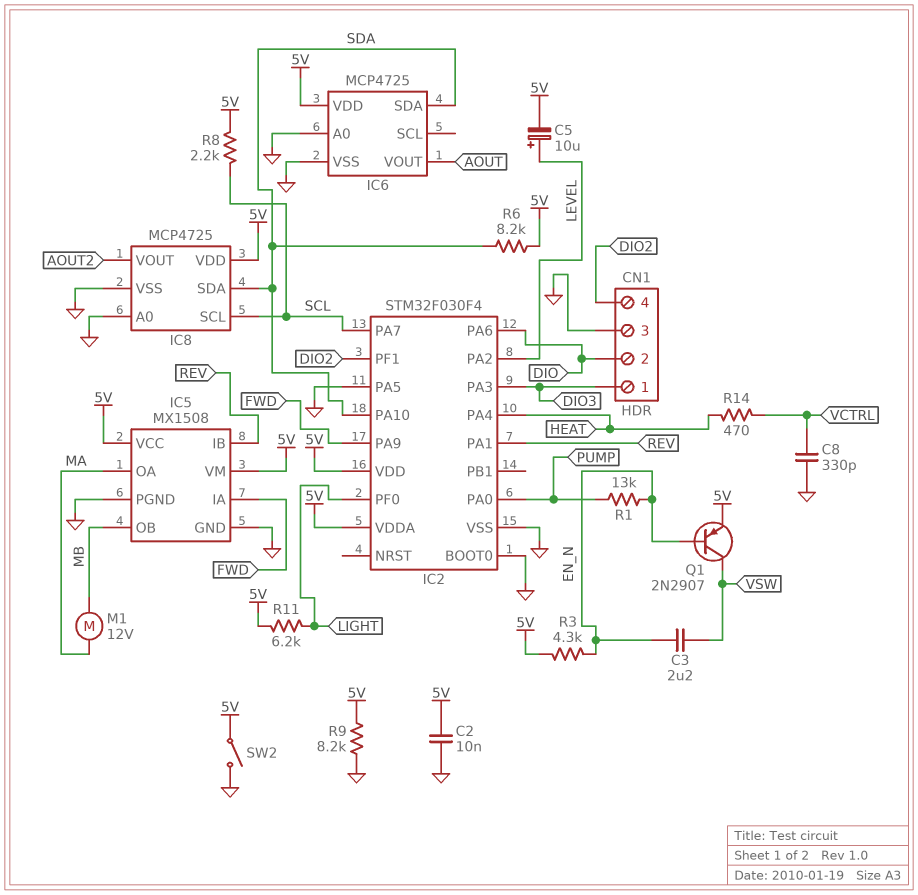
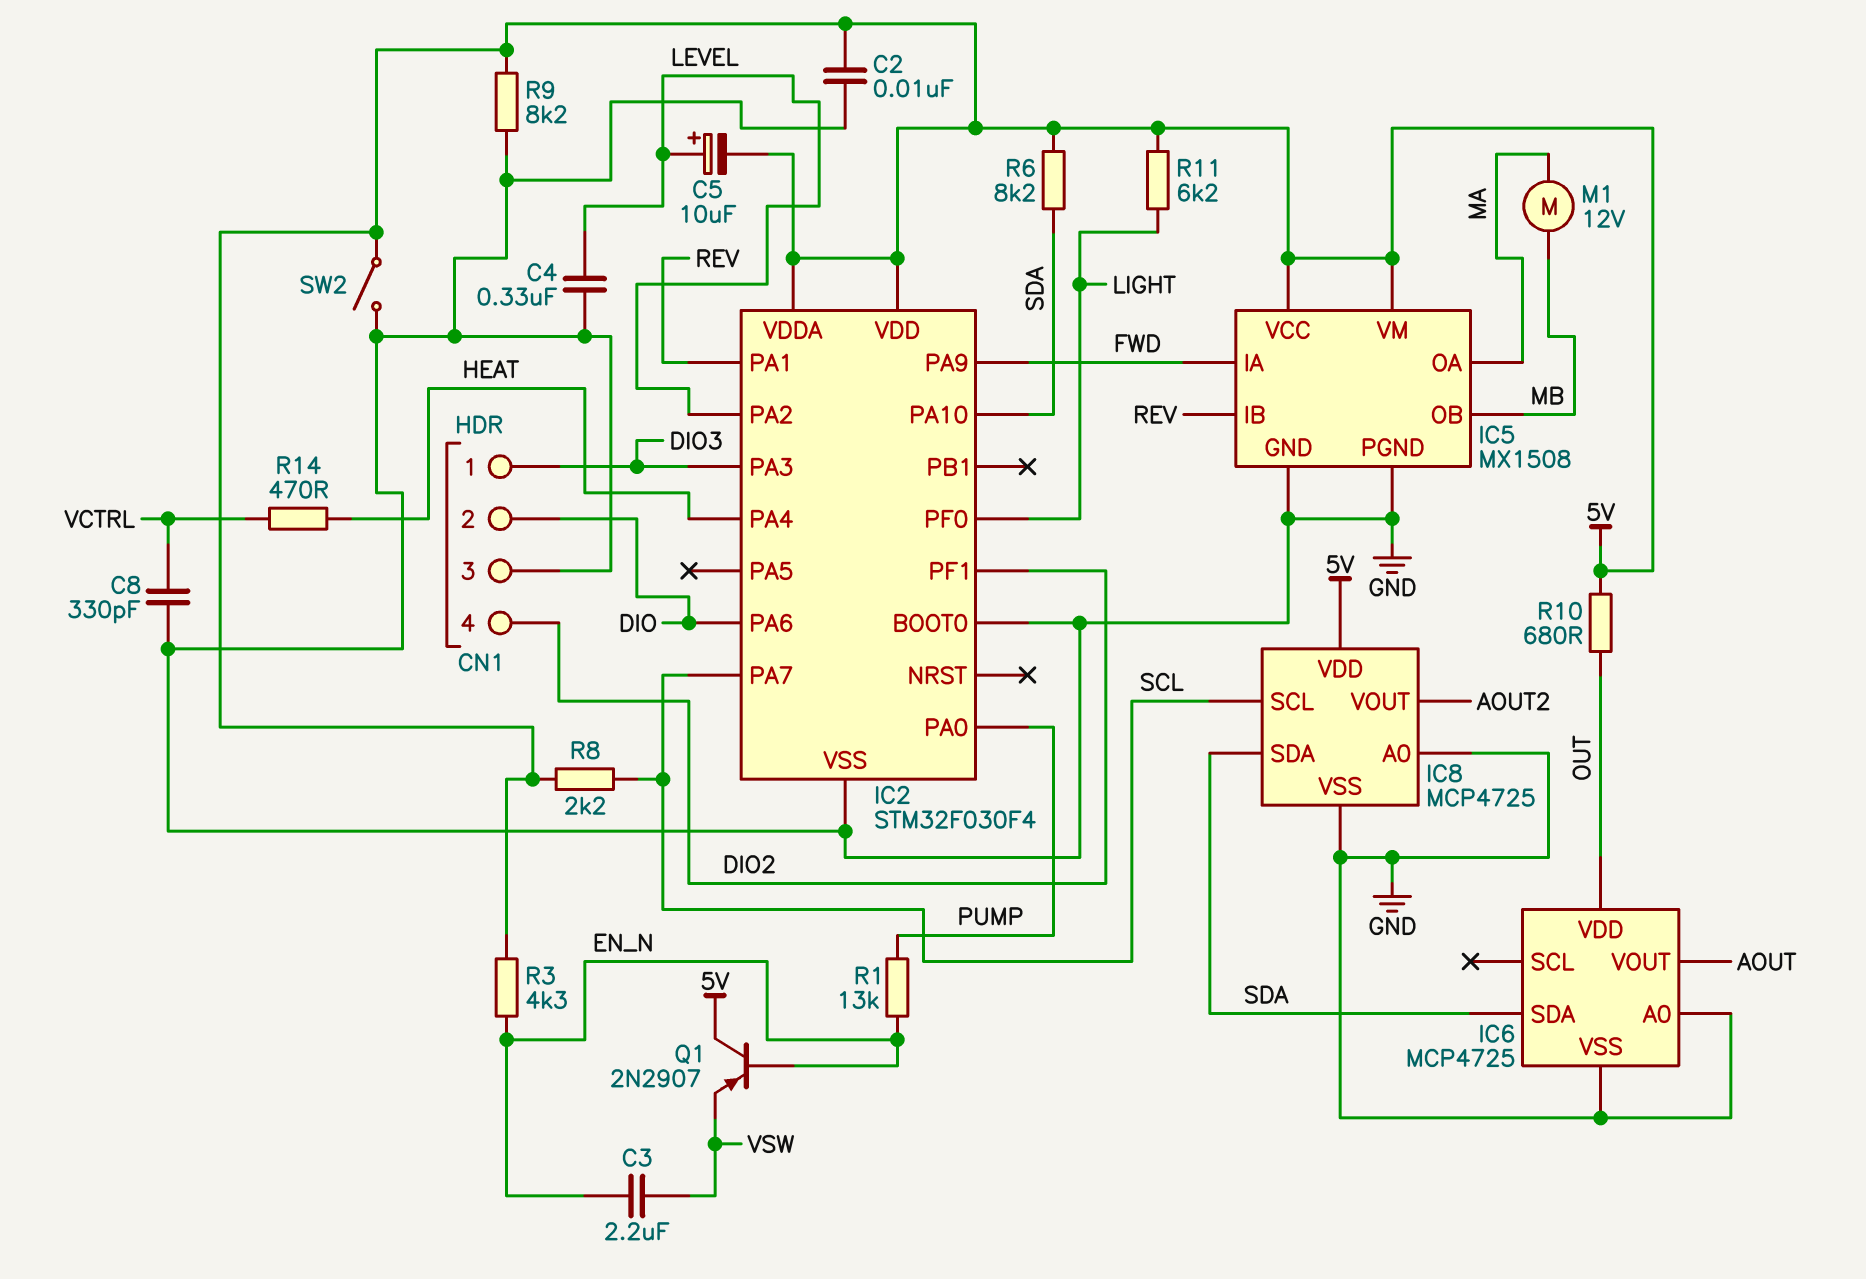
C4: none -> 330nF (GND, LEVEL)
IC2 pin PA5: GND -> none
IC6 pin VDD: 5V -> OUT
Q1: PNP 2N2907 (B EN_N, C VSW, E 5V) -> PNP 2N2907 (B EN_N, C 5V, E VSW)
R10: none -> 680 (5V, OUT)

